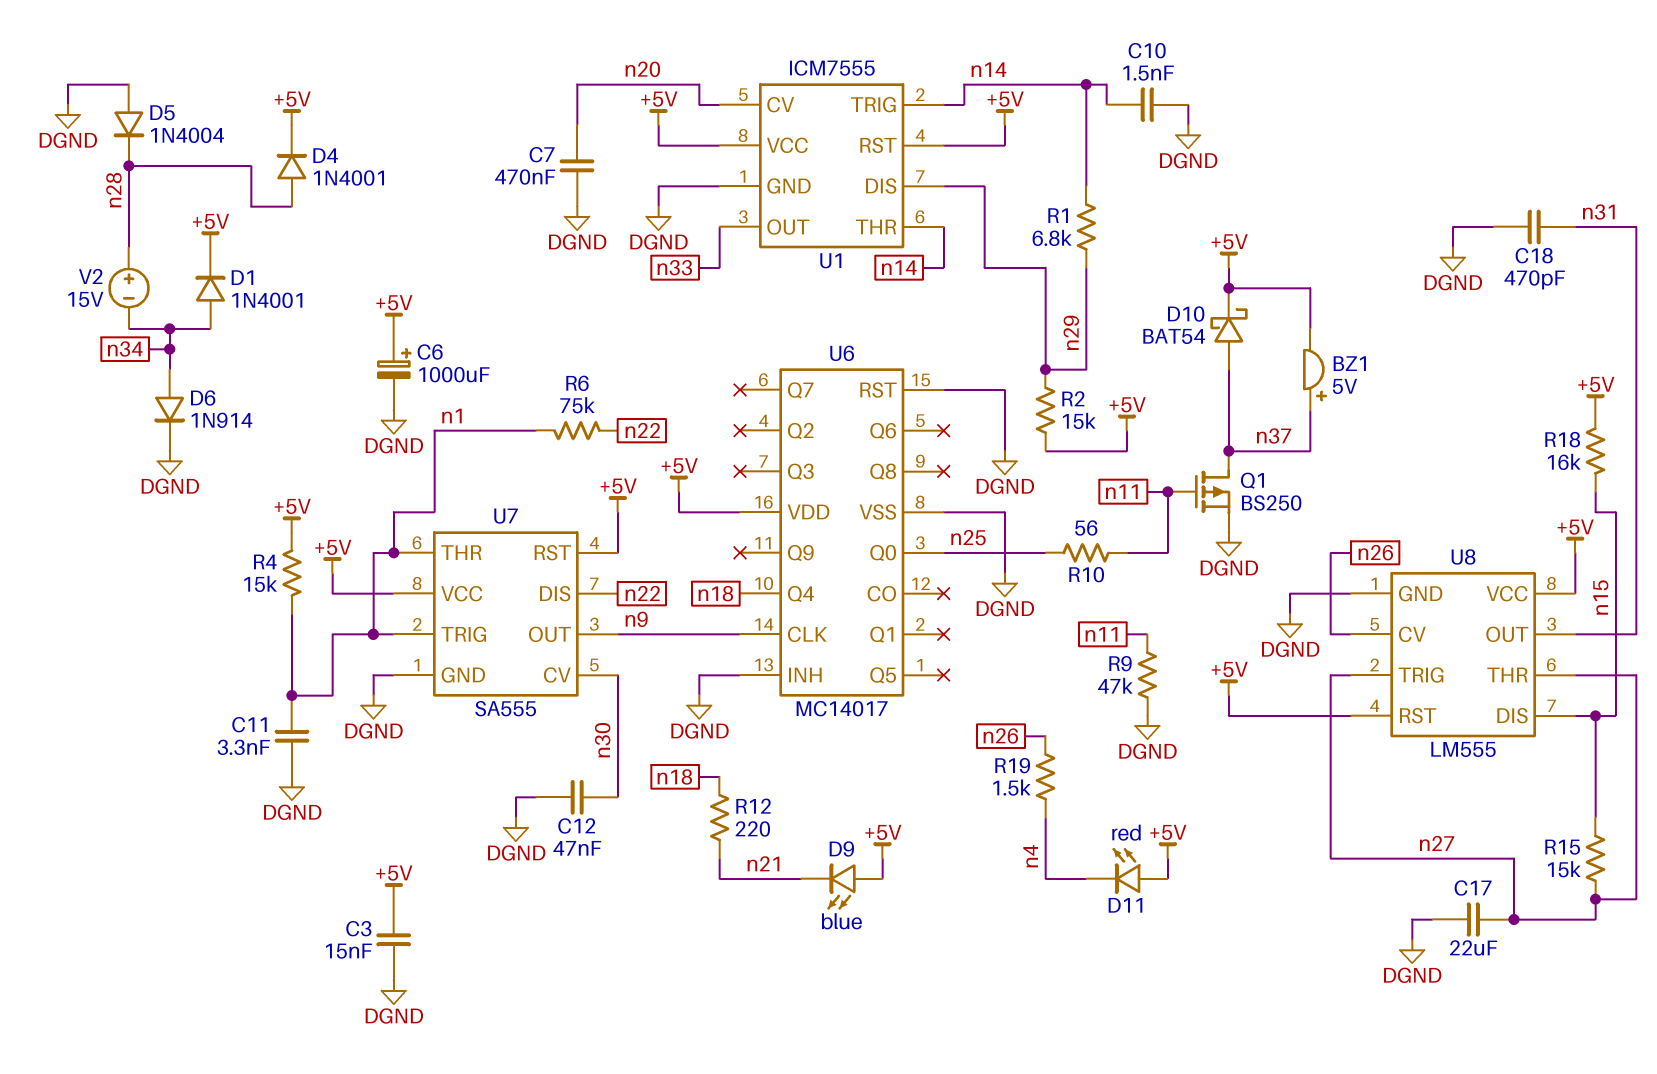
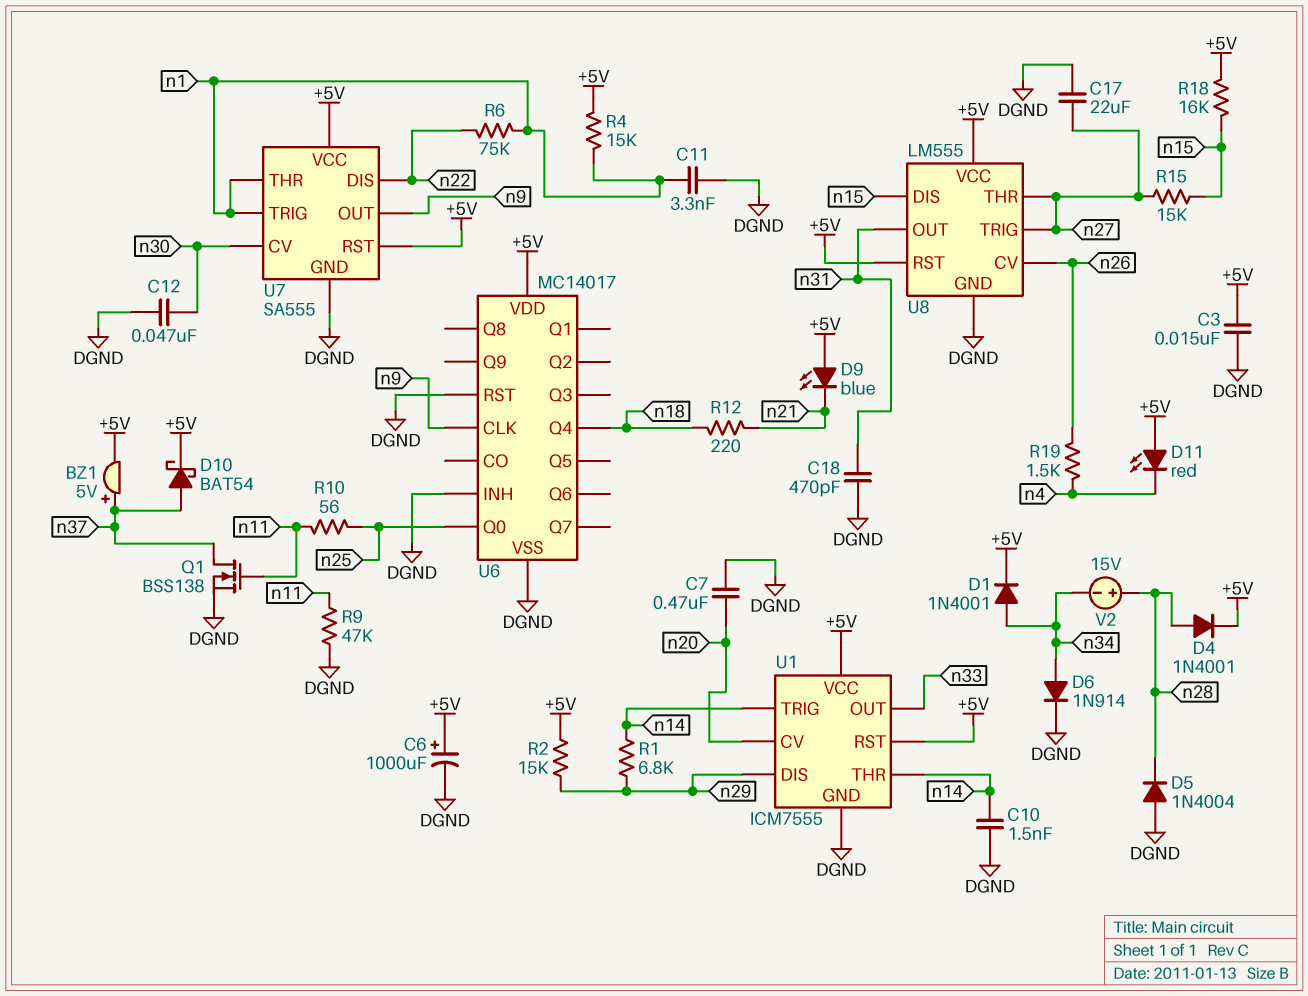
Q1: PMOS BS250 (G n11, D n37, S DGND) -> NMOS BSS138 (G n11, D n37, S DGND)

